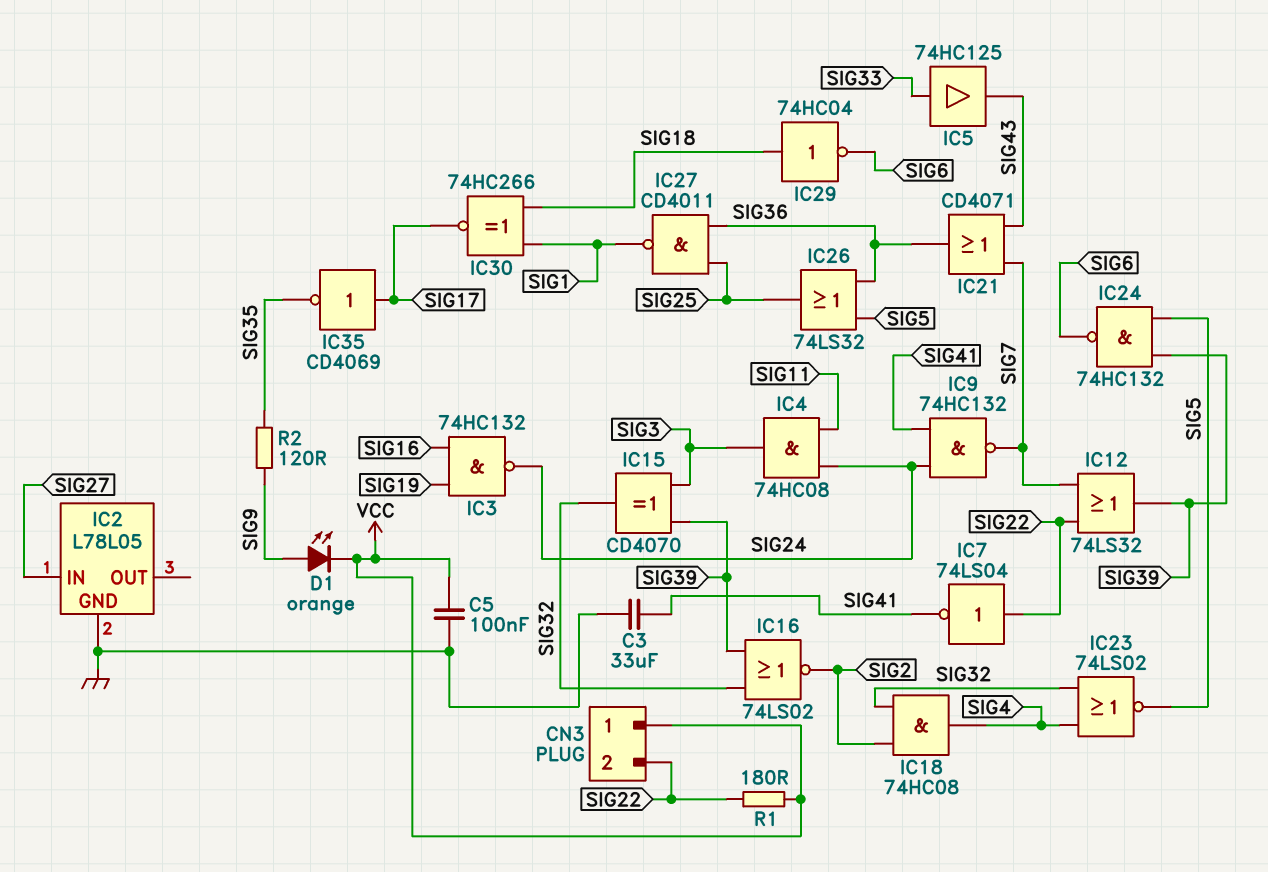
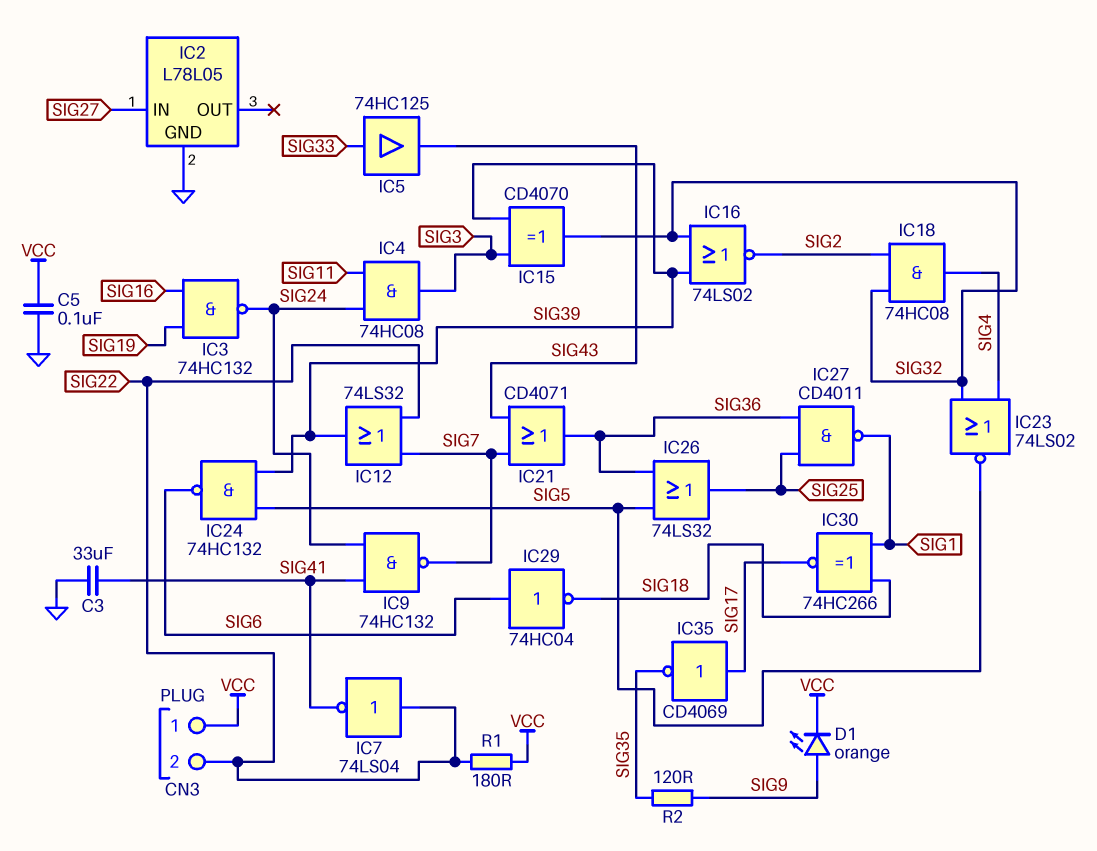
IC29: NOT 74HC04 (in SIG18, out SIG6) -> NOT 74HC04 (in SIG6, out SIG18)

